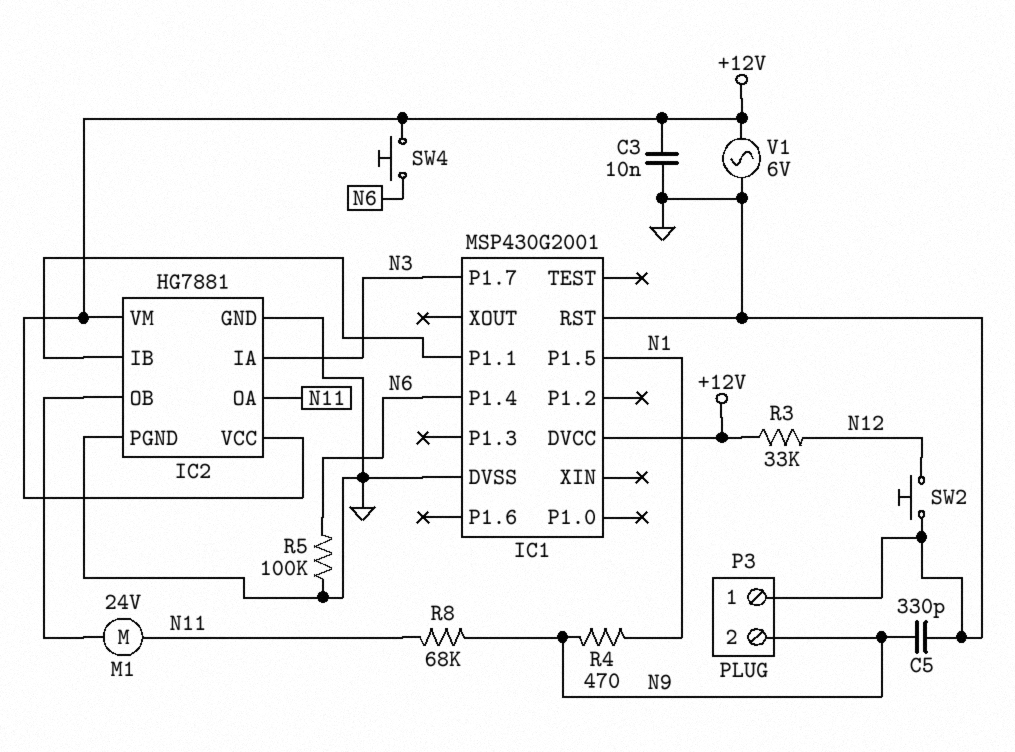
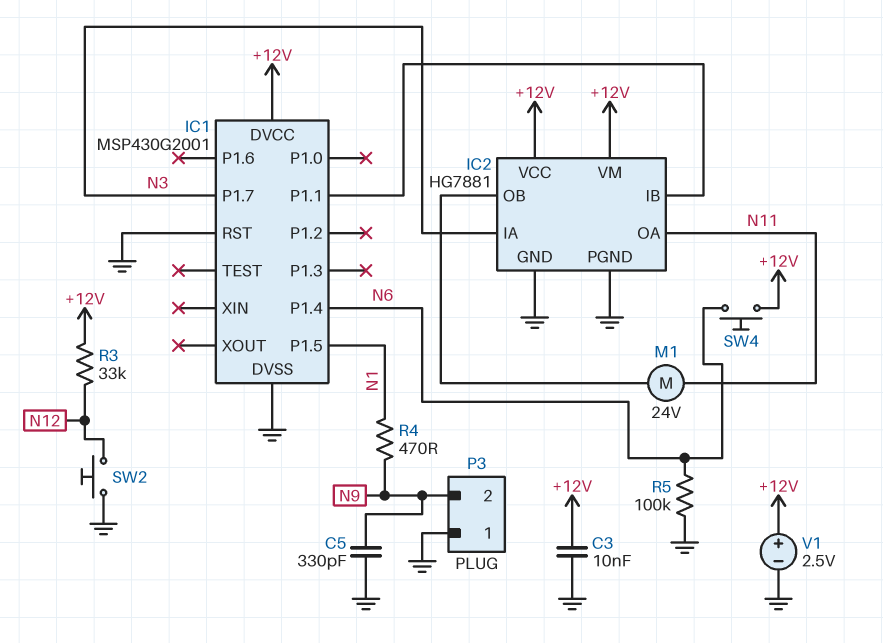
R8: 68k (N9, N11) -> none
V1: AC 6V (+12V, GND) -> 2.5V (plus +12V, minus GND)

